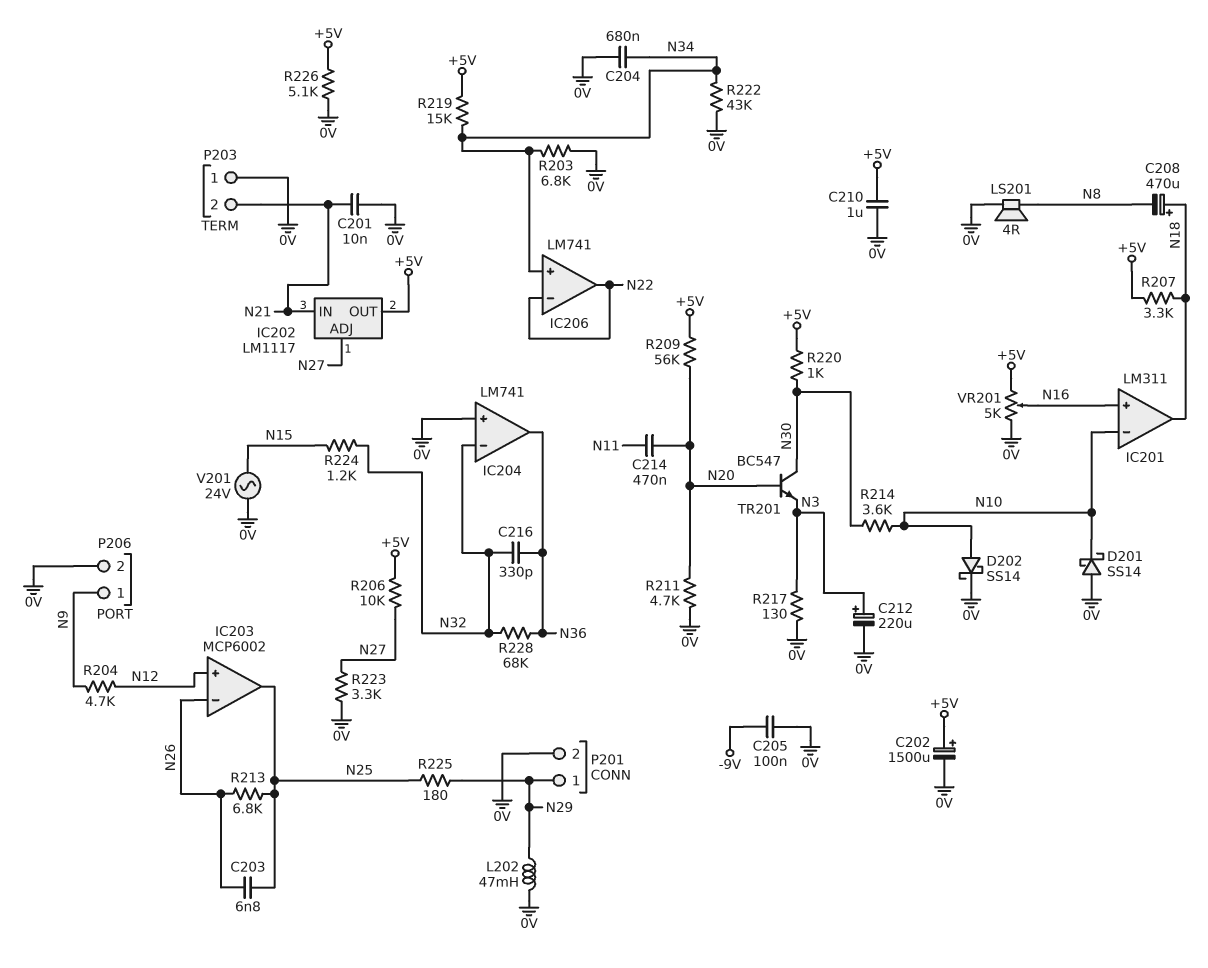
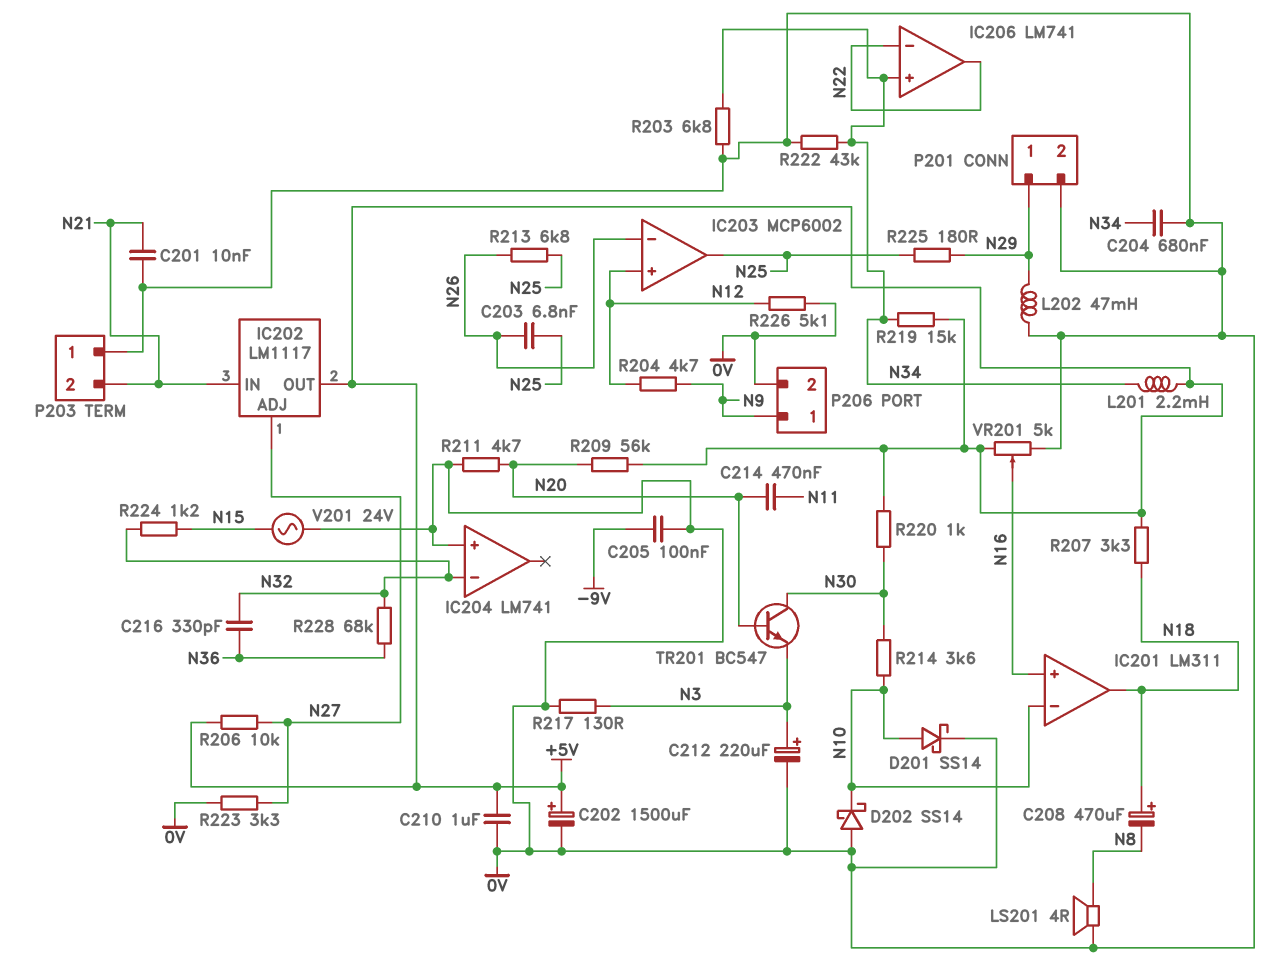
D201: schottky SS14 (A 0V, K N10) -> schottky SS14 (A N10, K 0V)
D202: schottky SS14 (A N10, K 0V) -> schottky SS14 (A 0V, K N10)
IC204 pin out: N36 -> none
L201: none -> 2.2mH (+5V, N34)
R226: 5.1k (+5V, 0V) -> 5.1k (0V, N12)

